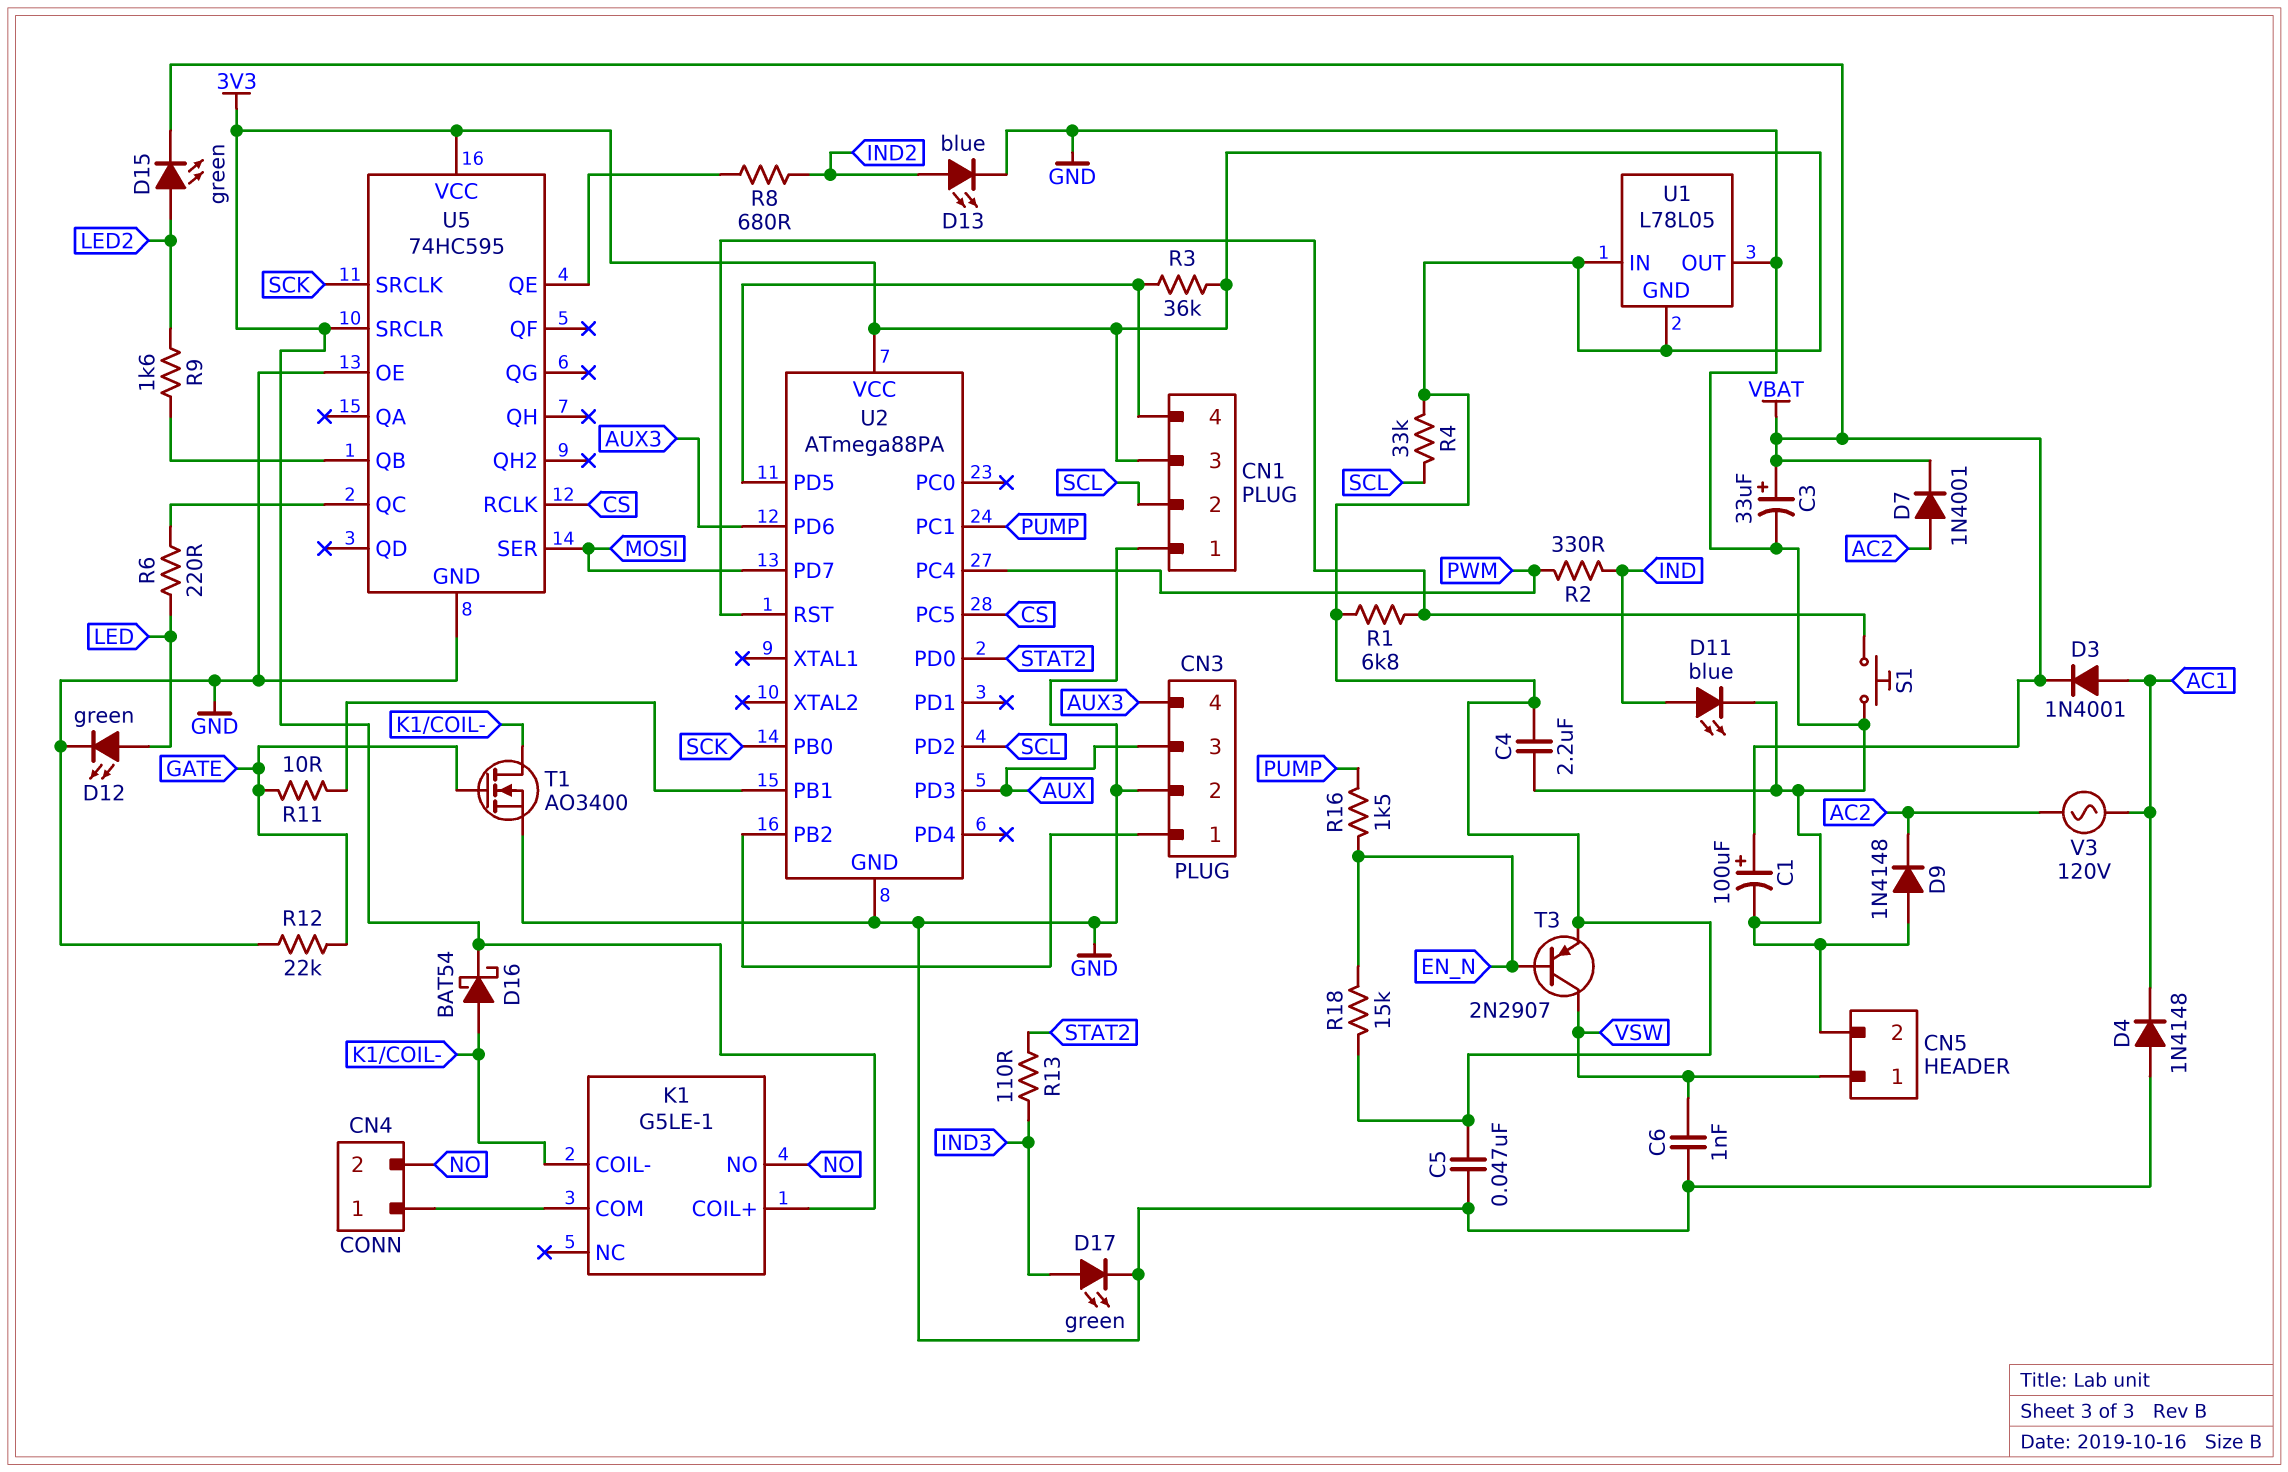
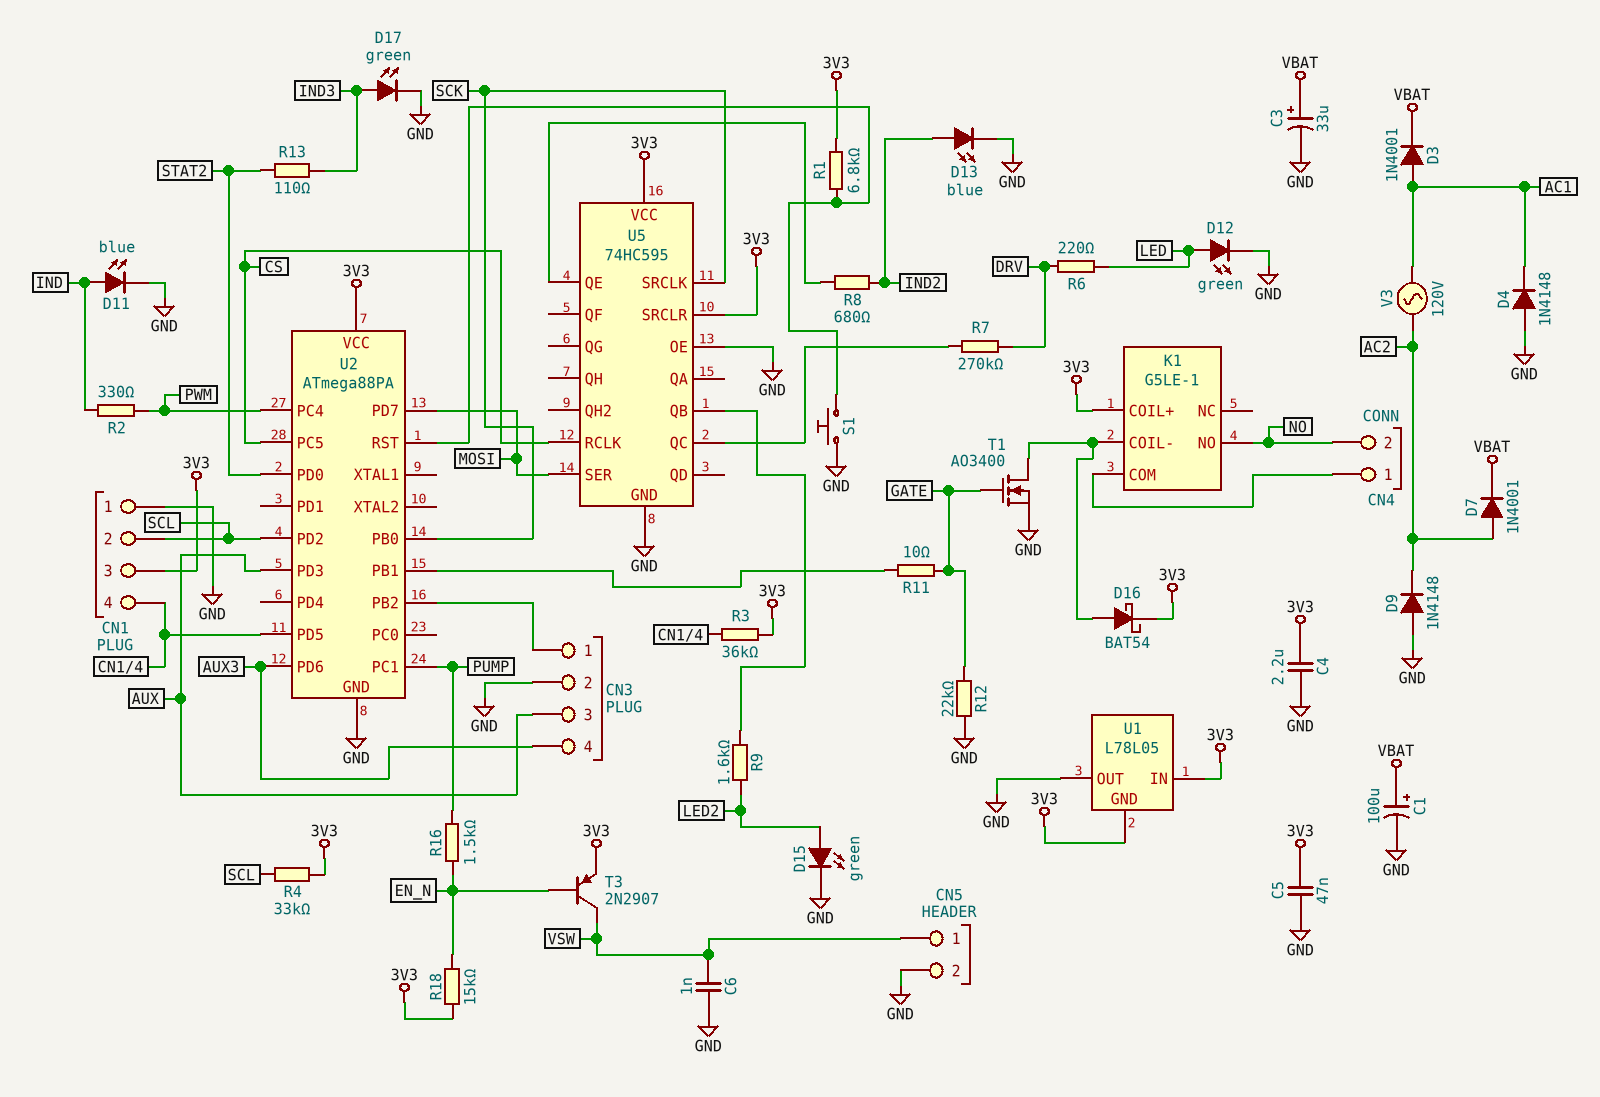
D15: LED green (A LED2, K VBAT) -> LED green (A LED2, K GND)
R6: 220 (LED, U5/QC) -> 220 (DRV, LED)
R7: none -> 270k (DRV, U5/QC)

